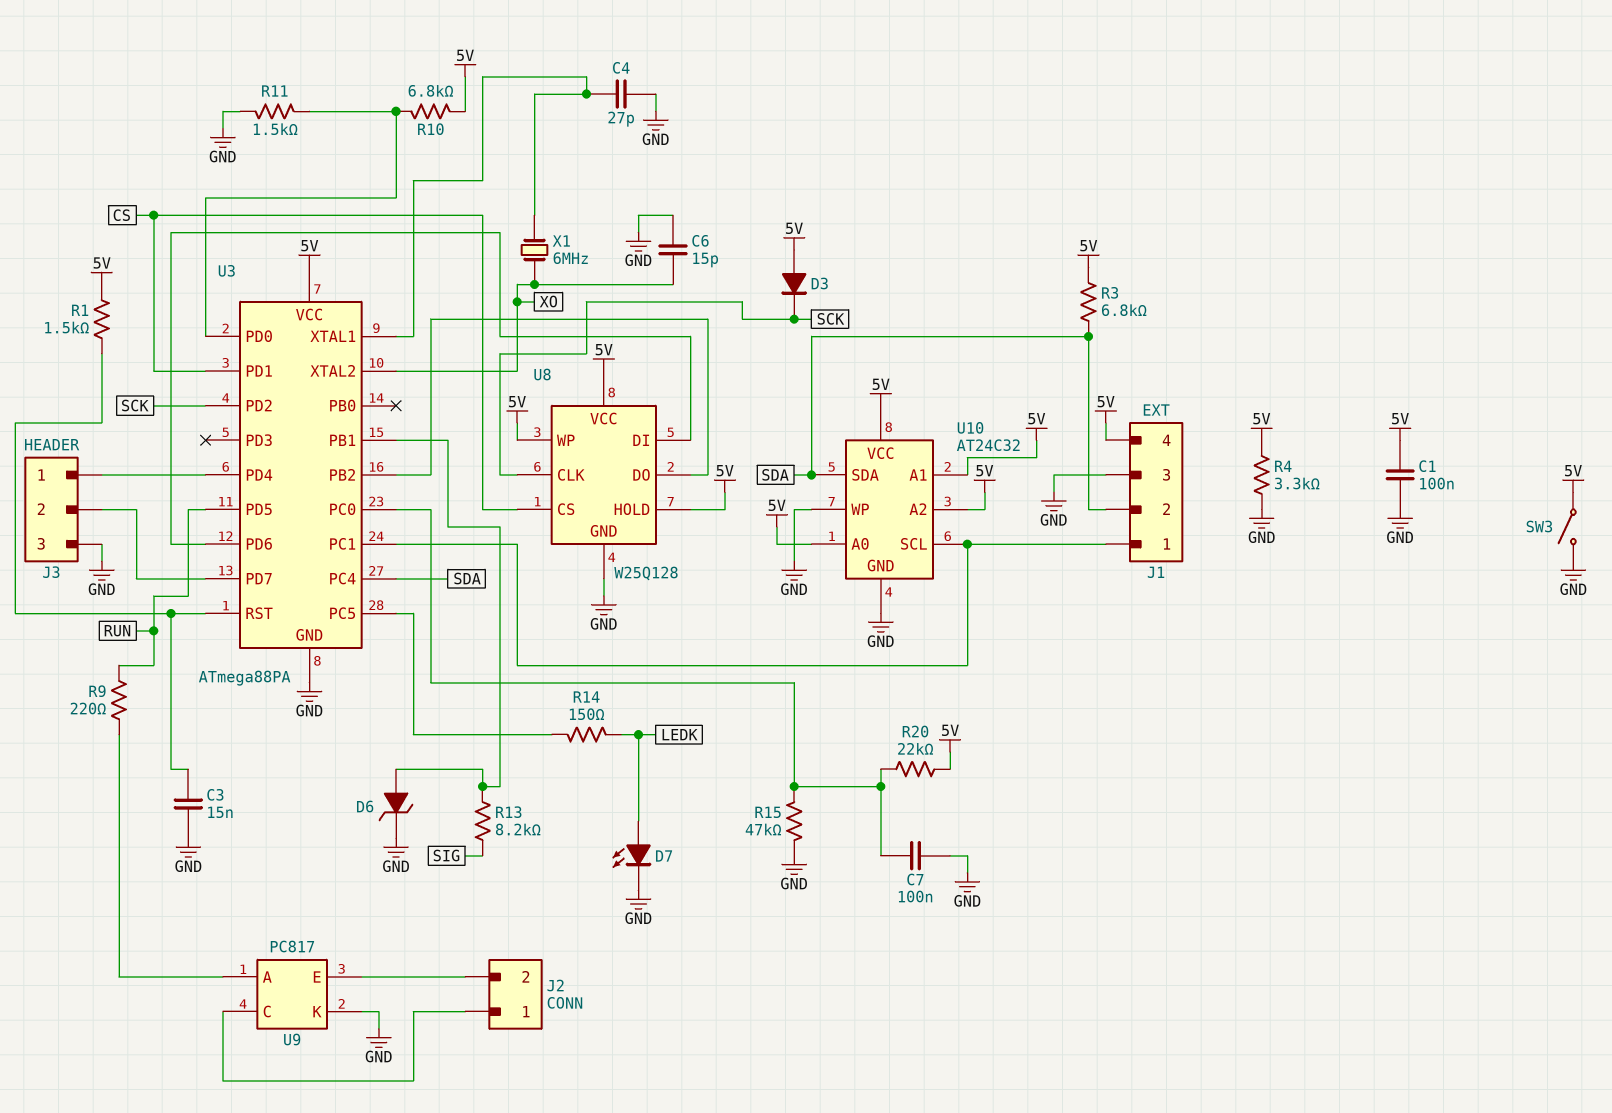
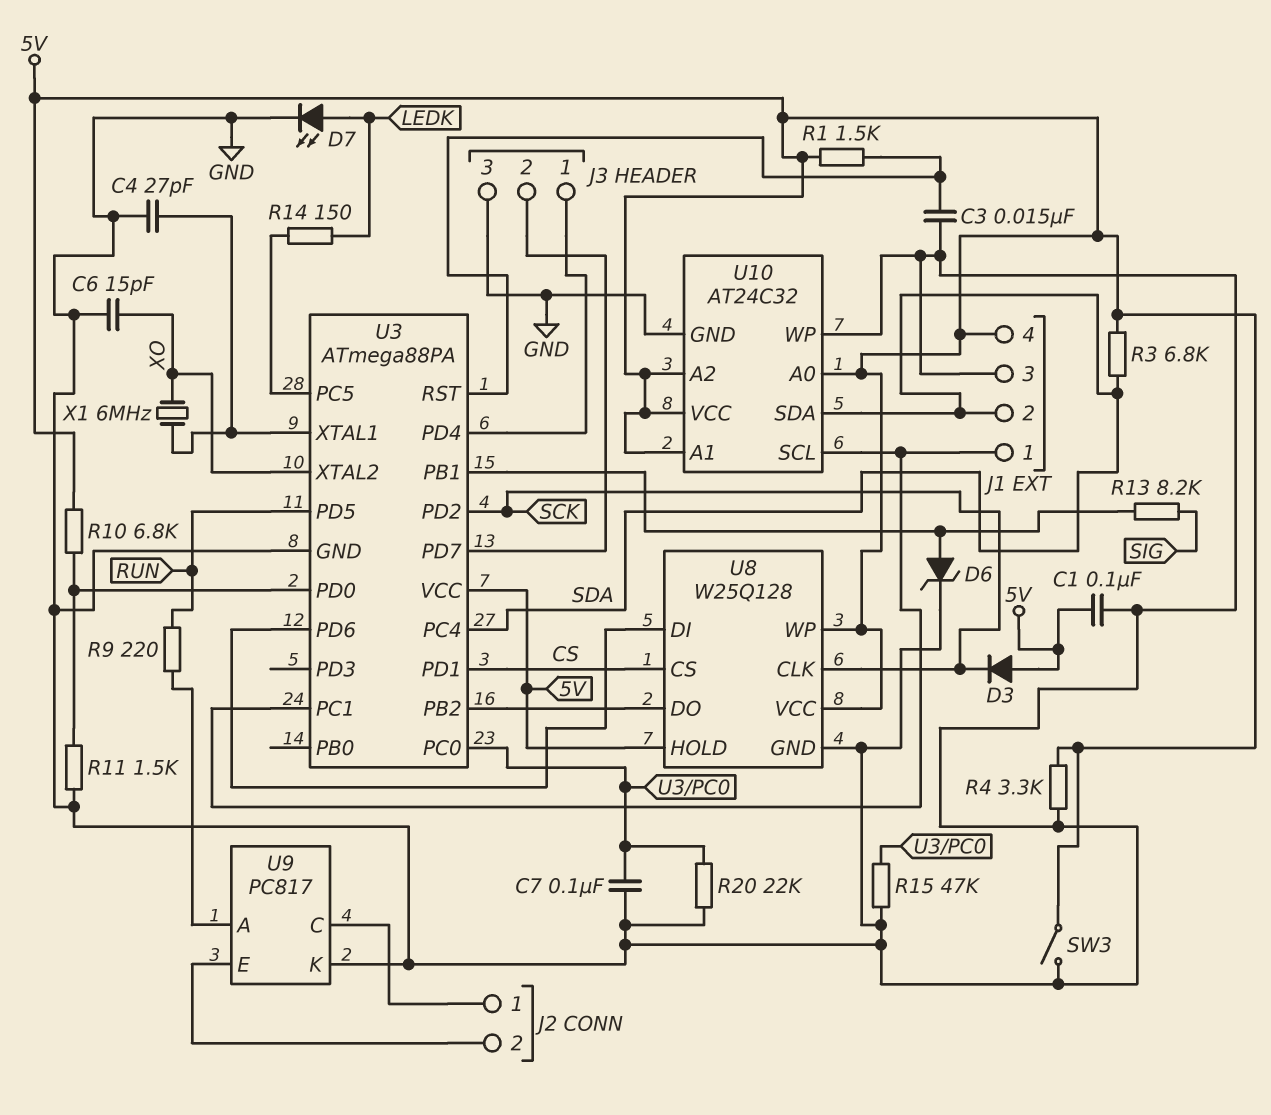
R20: 22k (5V, U3/PC0) -> 22k (GND, U3/PC0)

